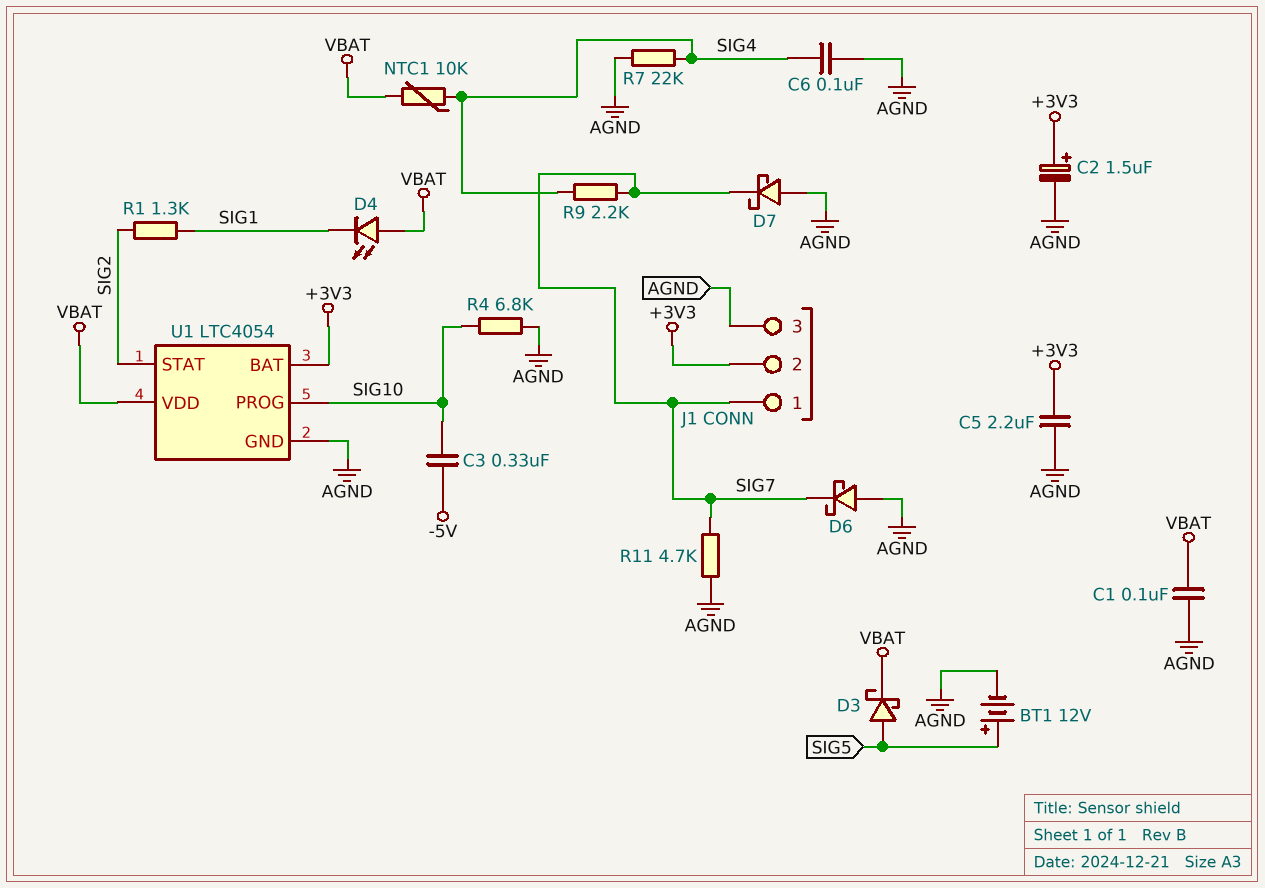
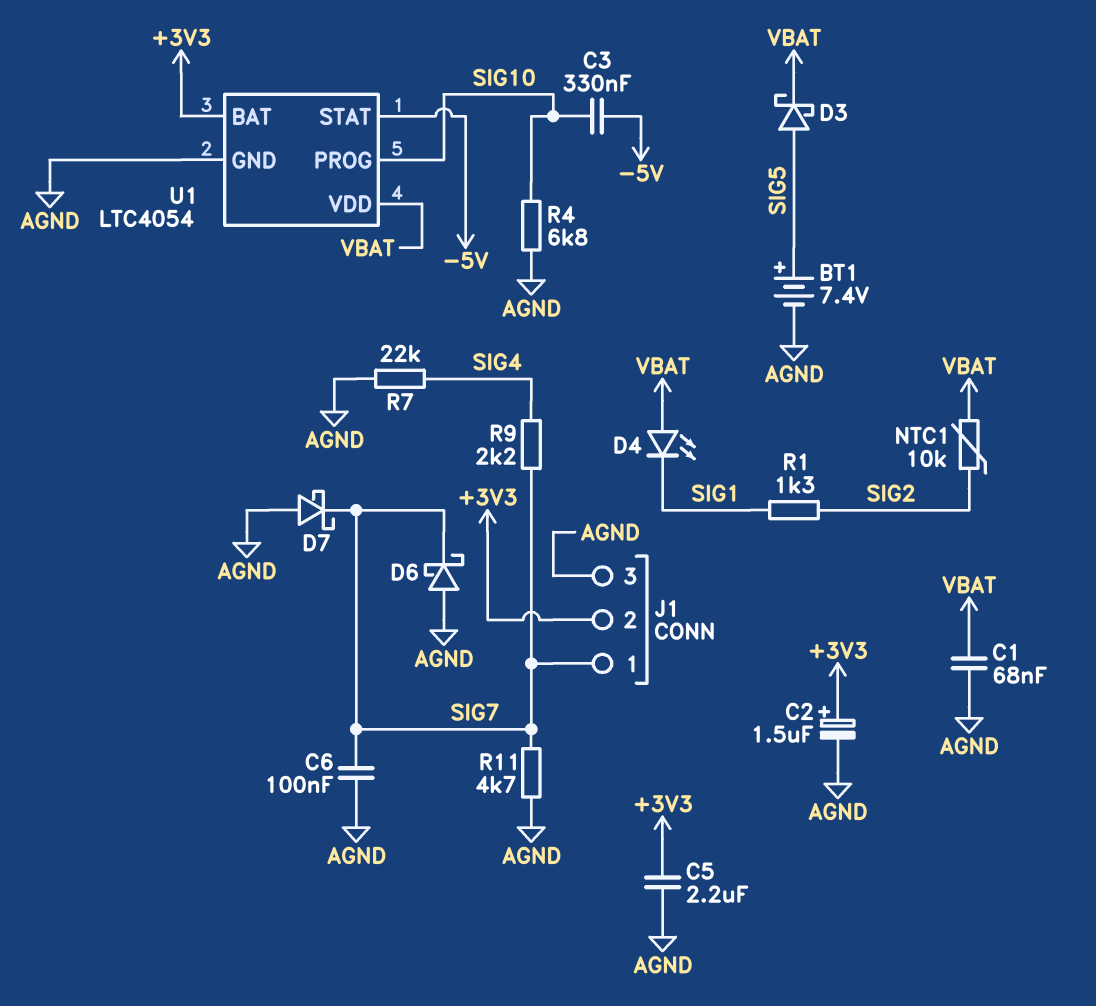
BT1: 12V (plus SIG5, minus AGND) -> 7.4V (plus SIG5, minus AGND)
C1: 100nF (AGND, VBAT) -> 68nF (AGND, VBAT)
C6: 100nF (AGND, SIG4) -> 100nF (AGND, SIG7)
NTC1: 10k (SIG4, VBAT) -> 10k (SIG2, VBAT)
U1 pin STAT: SIG2 -> -5V

